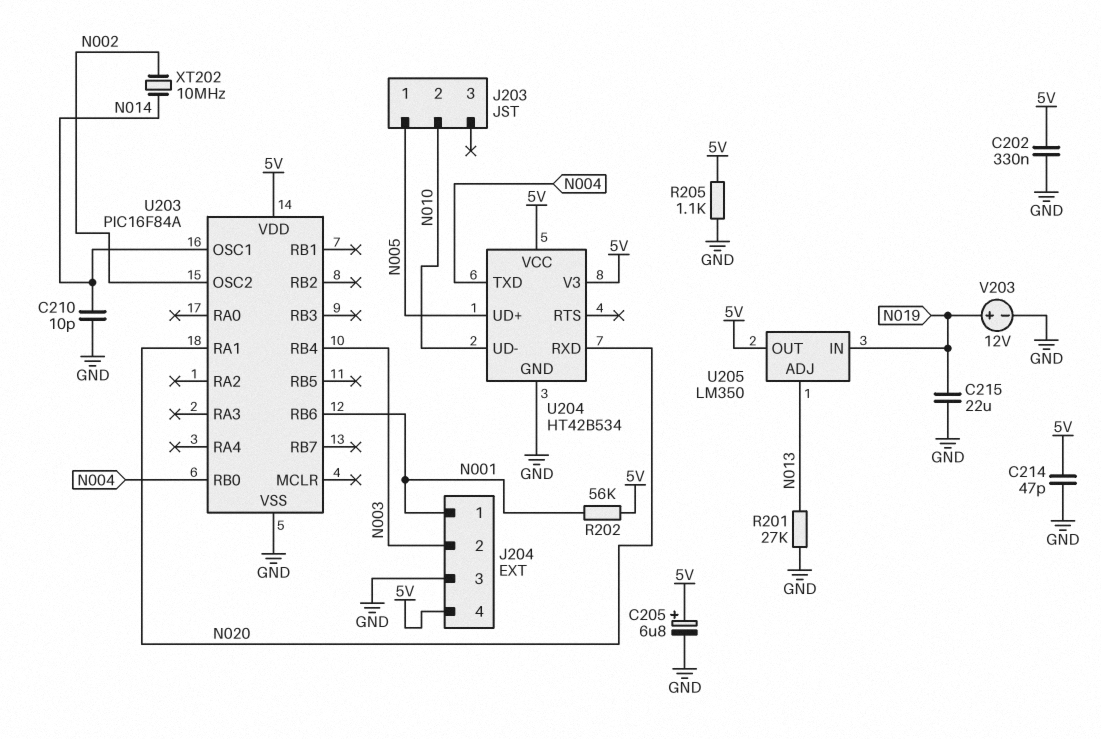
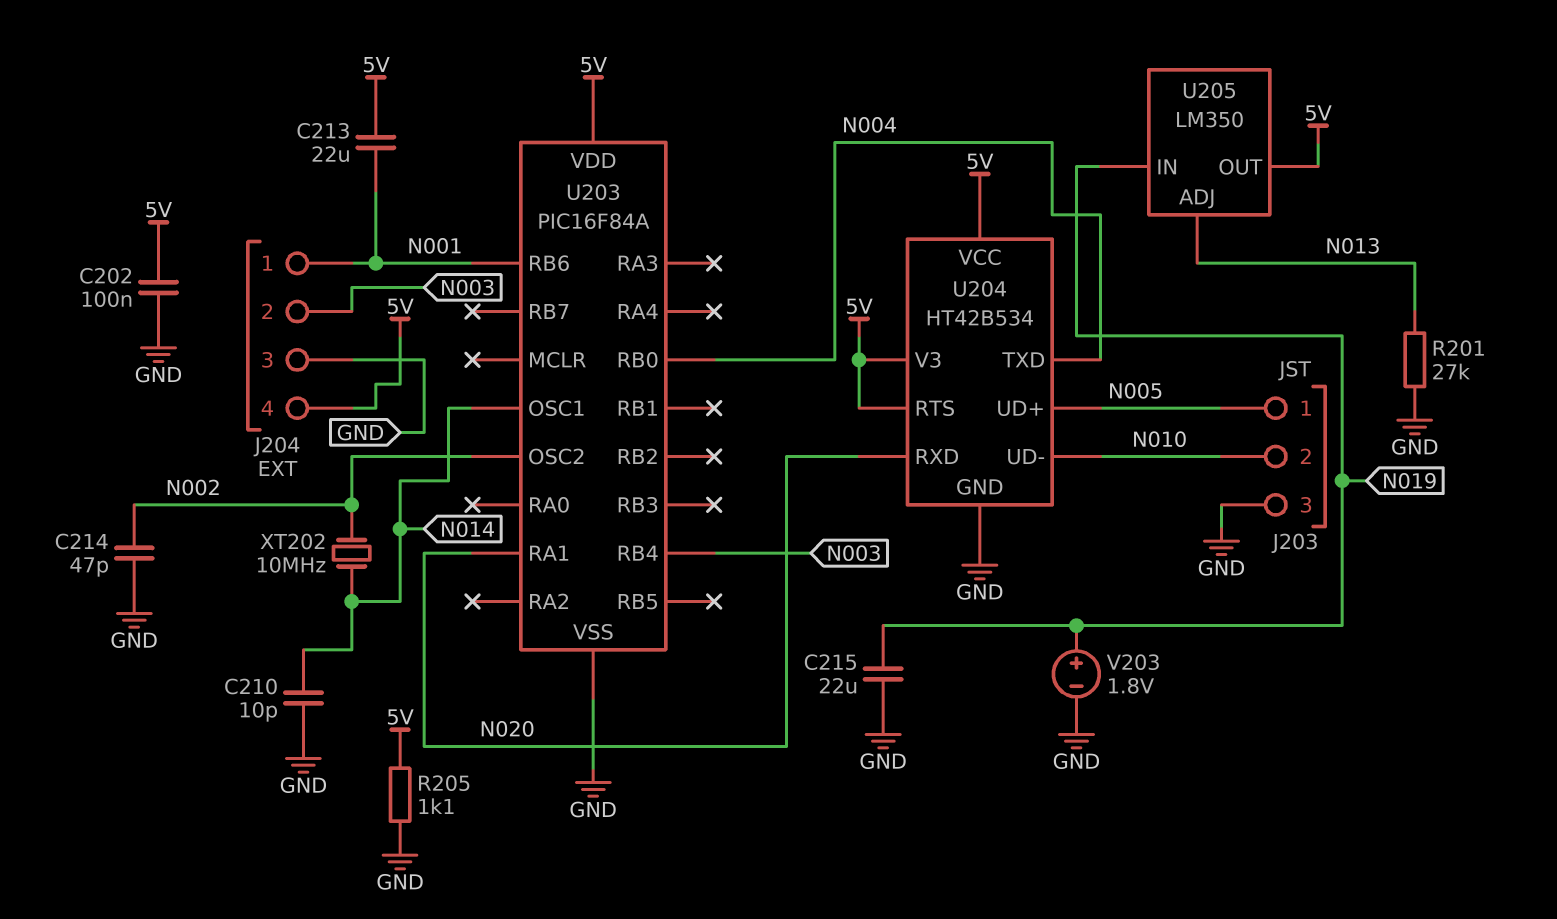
C202: 330nF (5V, GND) -> 100nF (5V, GND)
C205: 6.8uF (plus 5V, minus GND) -> none
C213: none -> 22uF (5V, N001)
C214: 47pF (5V, GND) -> 47pF (GND, N002)
J203 pin 3: none -> GND
R202: 56k (5V, N001) -> none
U204 pin RTS: none -> 5V
V203: 12V (plus N019, minus GND) -> 1.8V (plus N019, minus GND)

